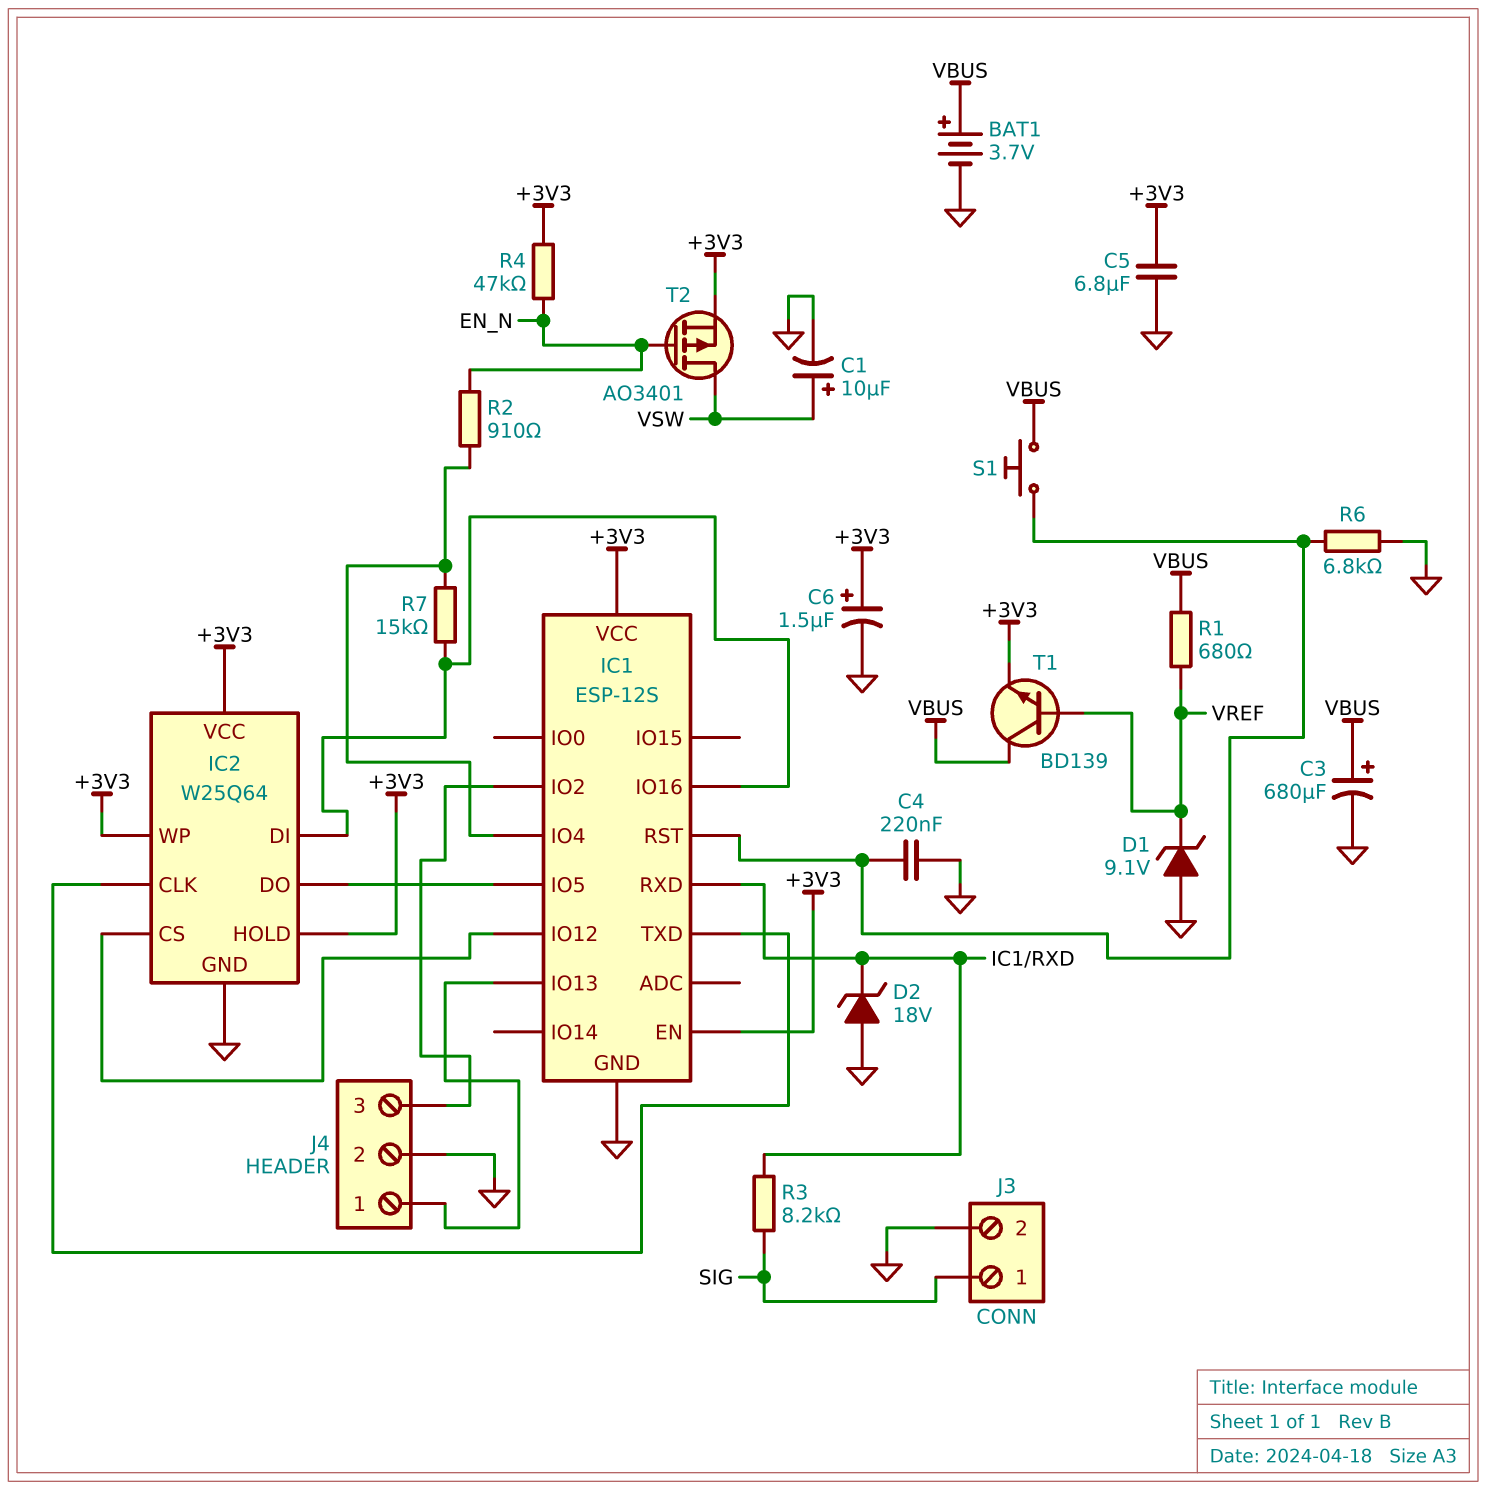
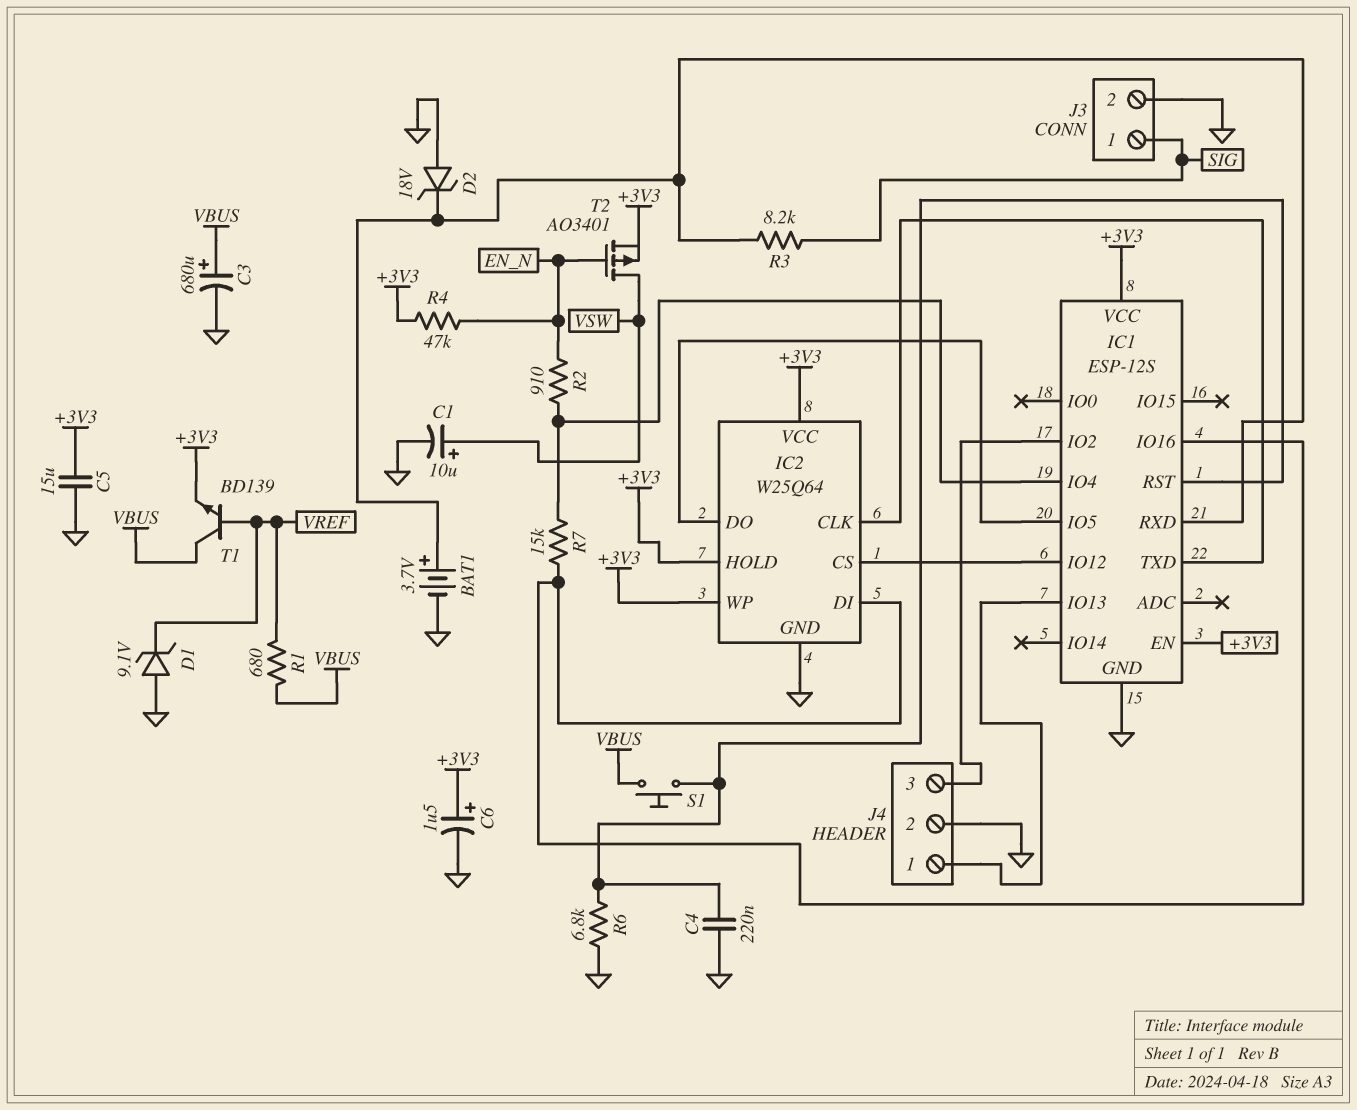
BAT1: 3.7V (plus VBUS, minus GND) -> 3.7V (plus IC1/RXD, minus GND)
C5: 6.8uF (+3V3, GND) -> 15uF (+3V3, GND)

